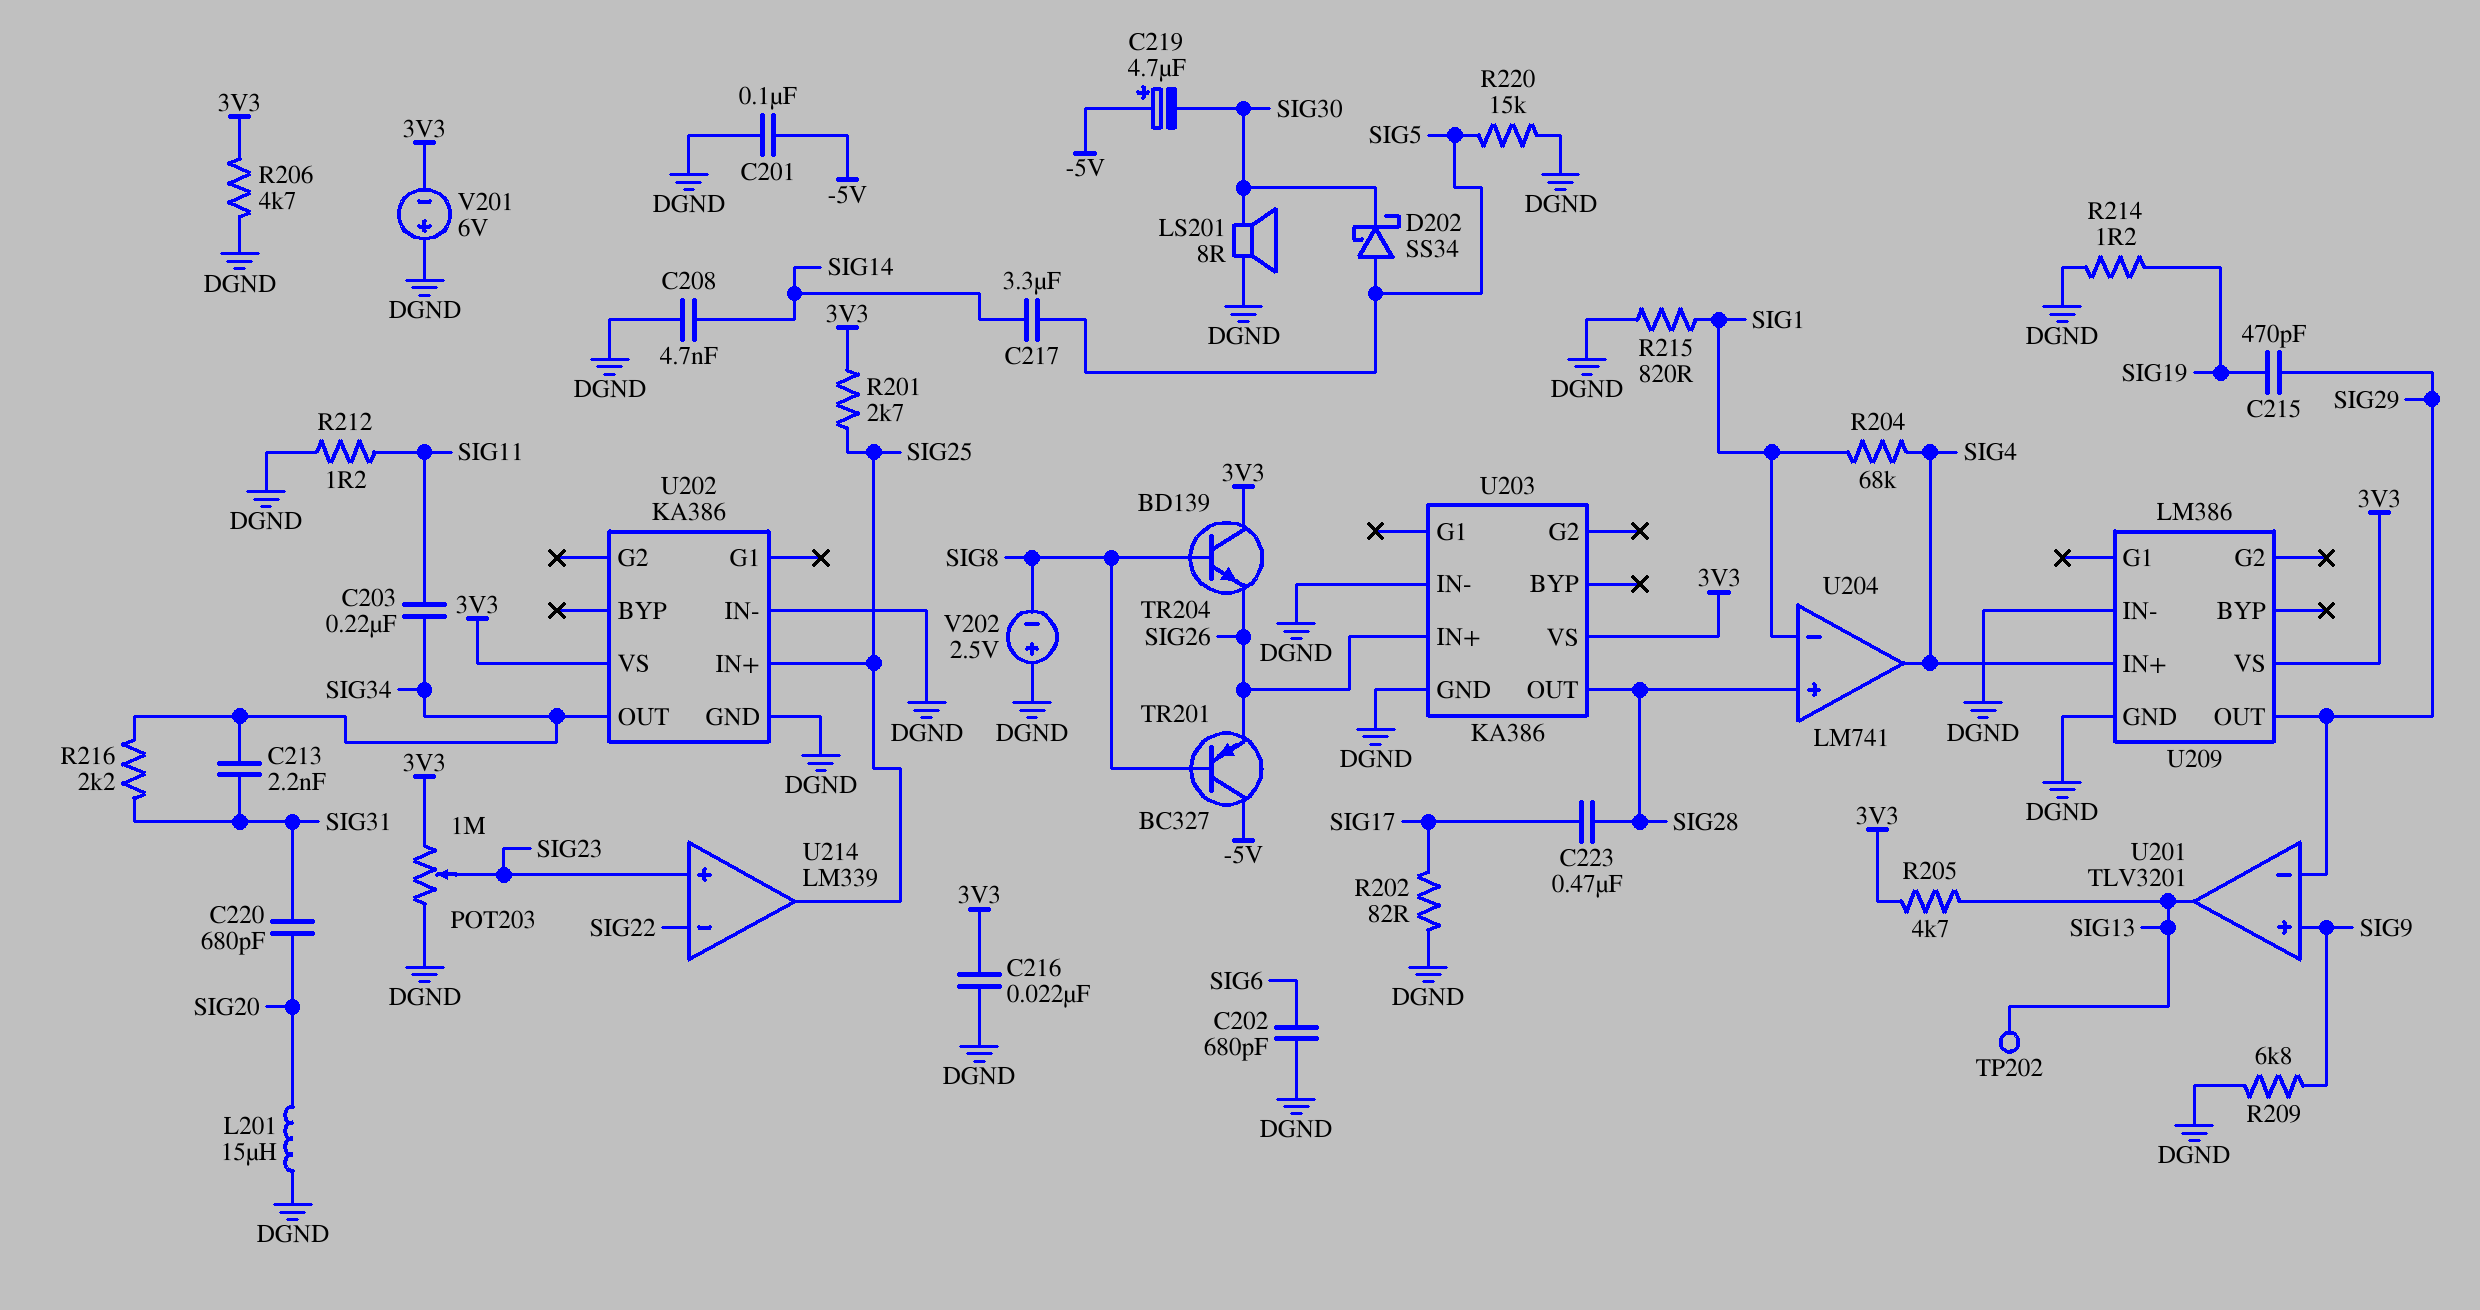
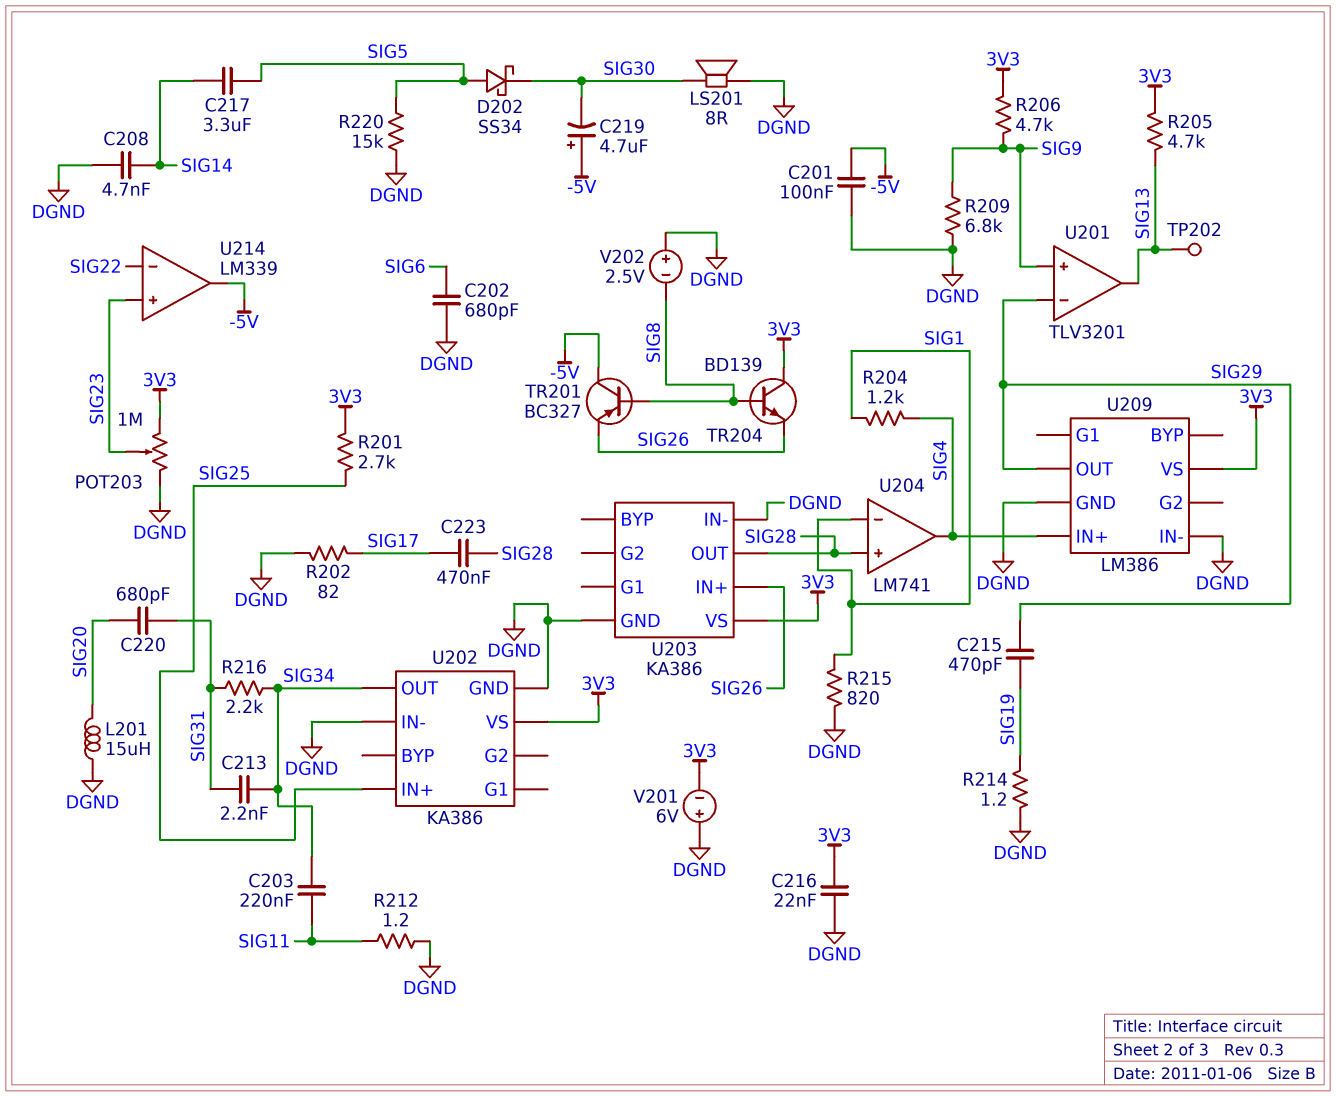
R204: 68k (SIG1, SIG4) -> 1.2k (SIG1, SIG4)
R206: 4.7k (3V3, DGND) -> 4.7k (3V3, SIG9)
U214 pin out: SIG25 -> -5V

